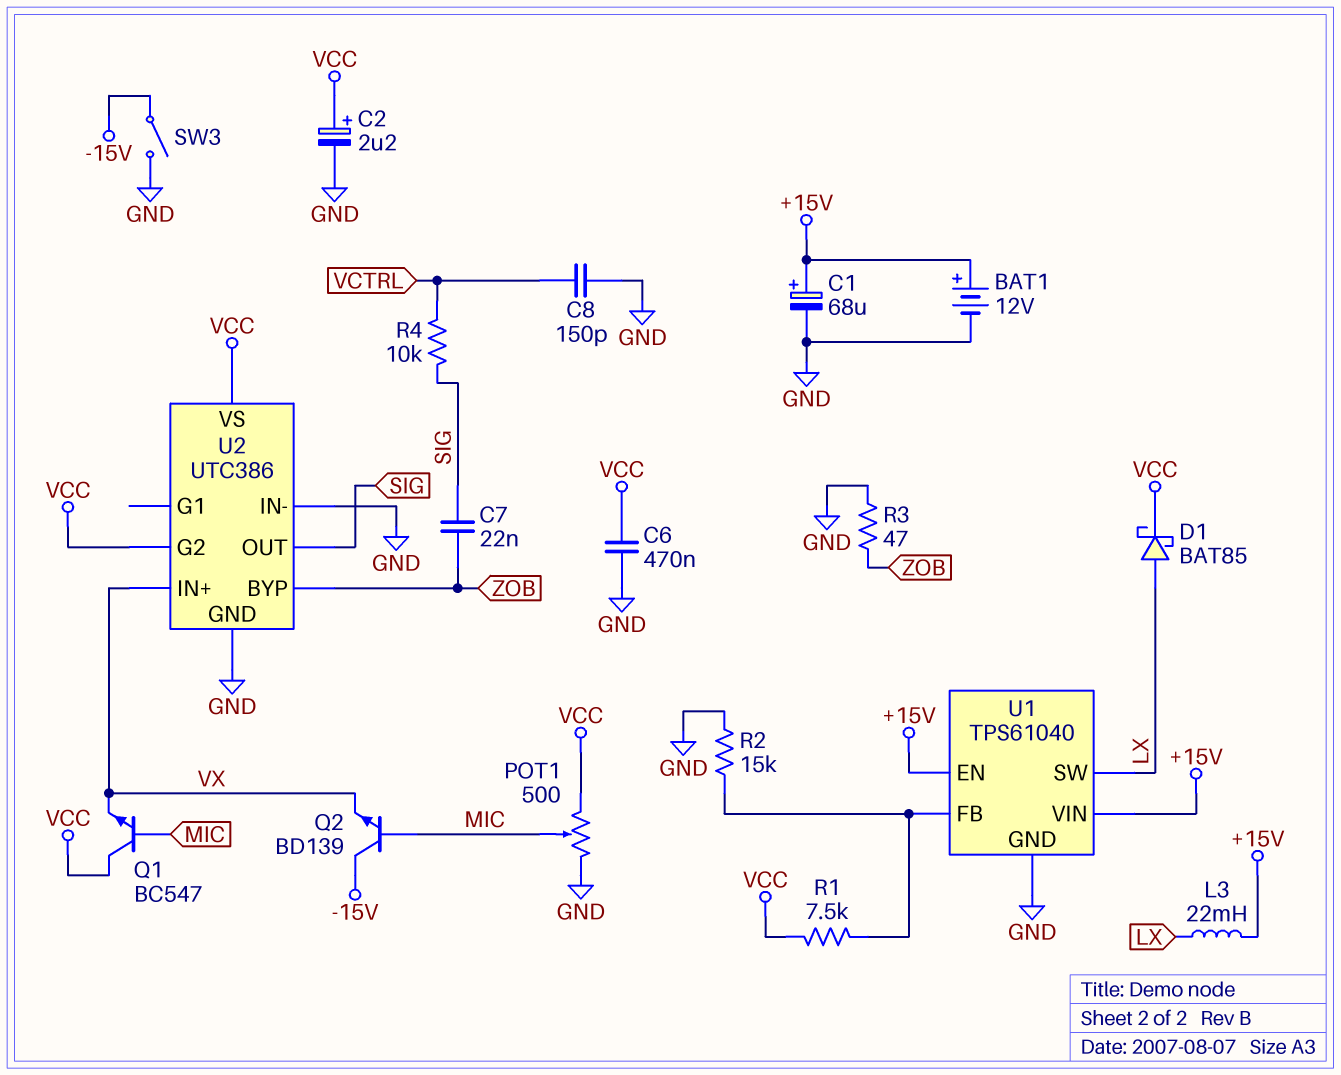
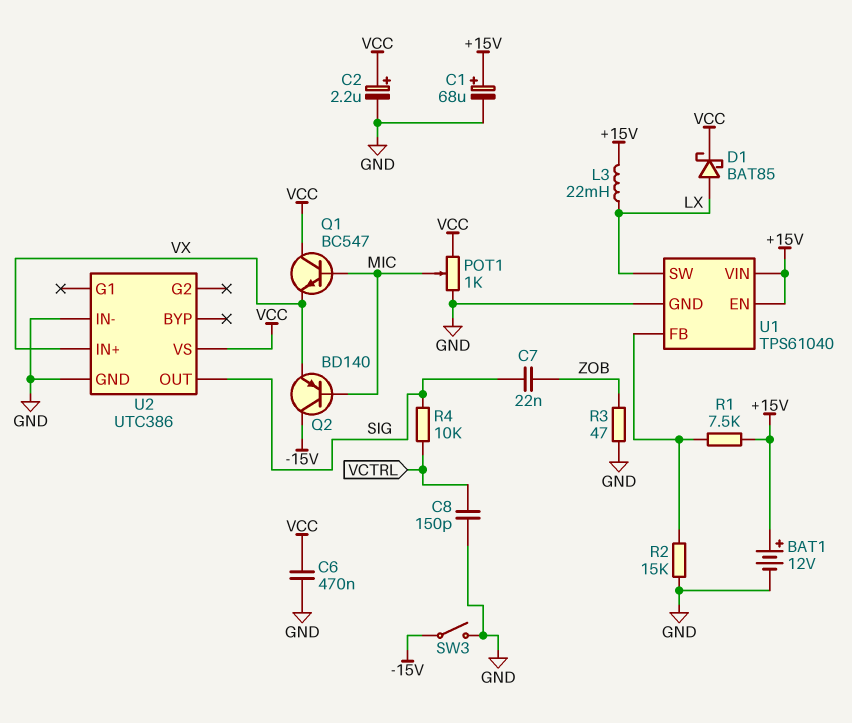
POT1: 500 (GND, VCC, wiper MIC) -> 1k (GND, VCC, wiper MIC)
Q2: NPN BD139 (B MIC, C -15V, E VX) -> PNP BD140 (B MIC, C -15V, E VX)
R1: 7.5k (U1/FB, VCC) -> 7.5k (+15V, U1/FB)
U2 pin BYP: ZOB -> none
U2 pin G2: VCC -> none

